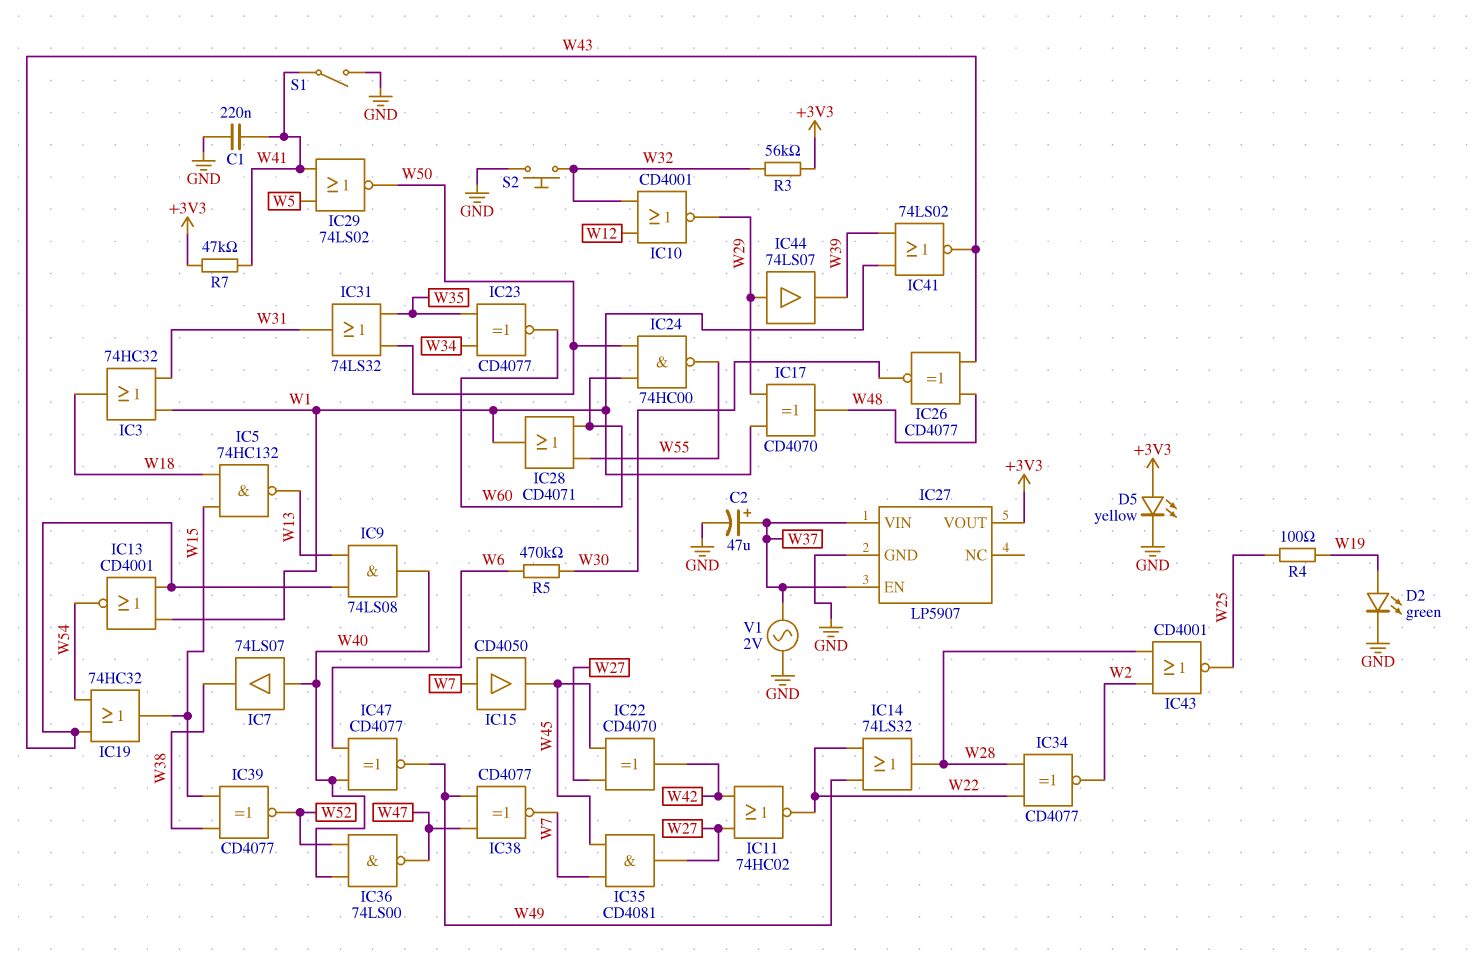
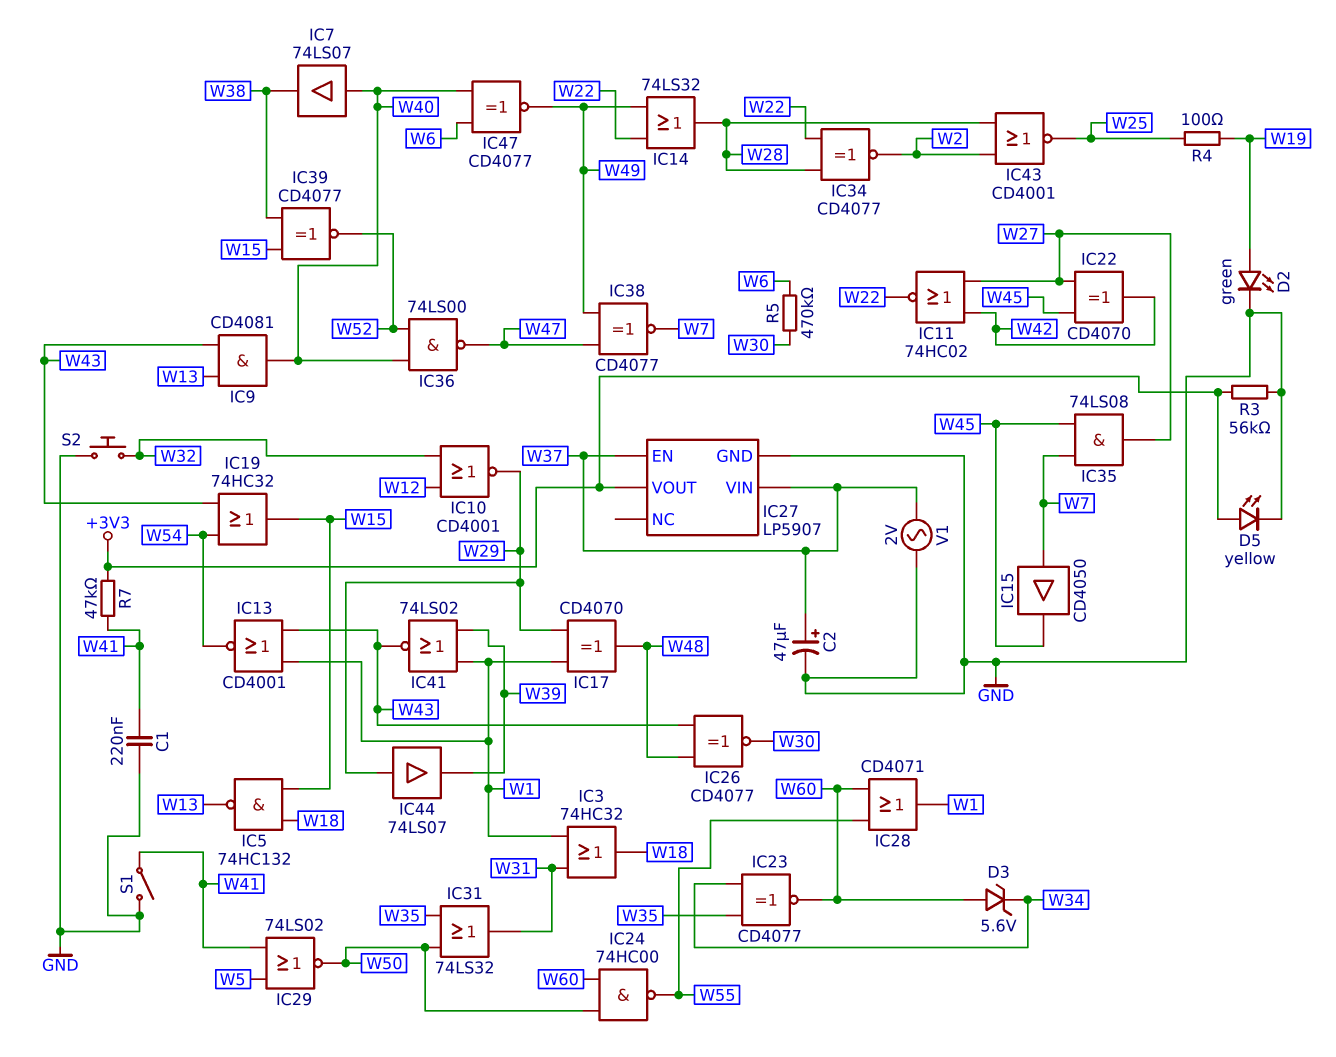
D3: none -> zener 5.6V (A W60, K W34)
IC9: AND 74LS08 (in W13, in W43, out W40) -> AND CD4081 (in W13, in W43, out W40)
IC35: AND CD4081 (in W7, in W45, out W27) -> AND 74LS08 (in W7, in W45, out W27)
R3: 56k (+3V3, W32) -> 56k (+3V3, GND)

